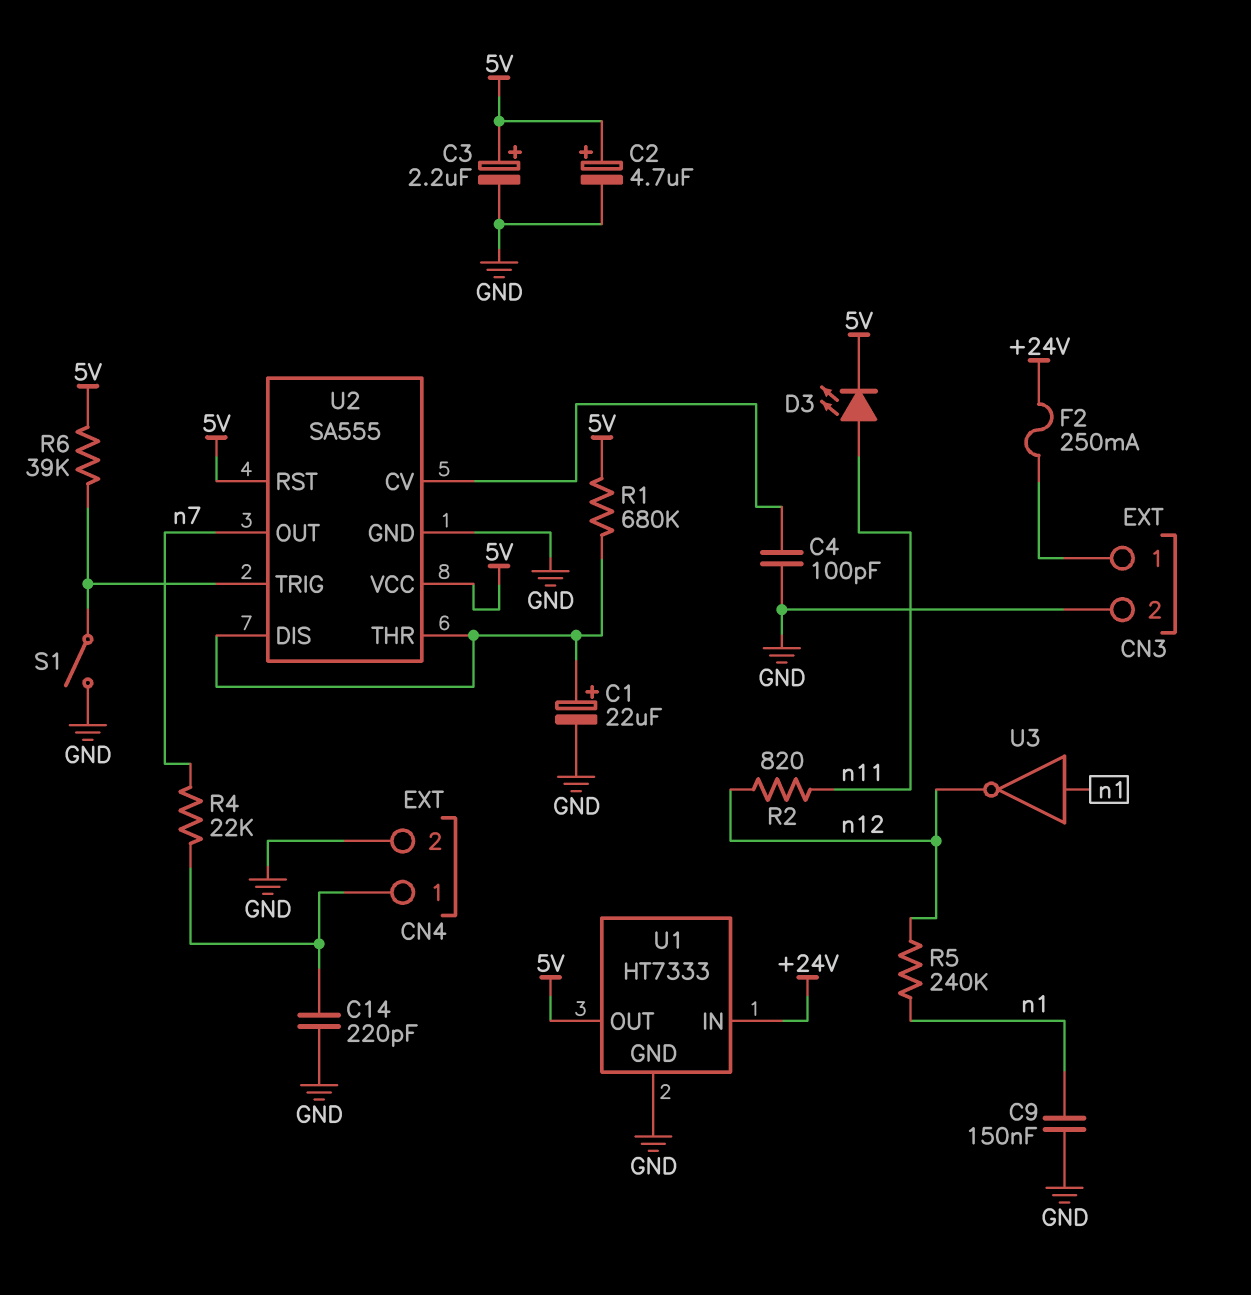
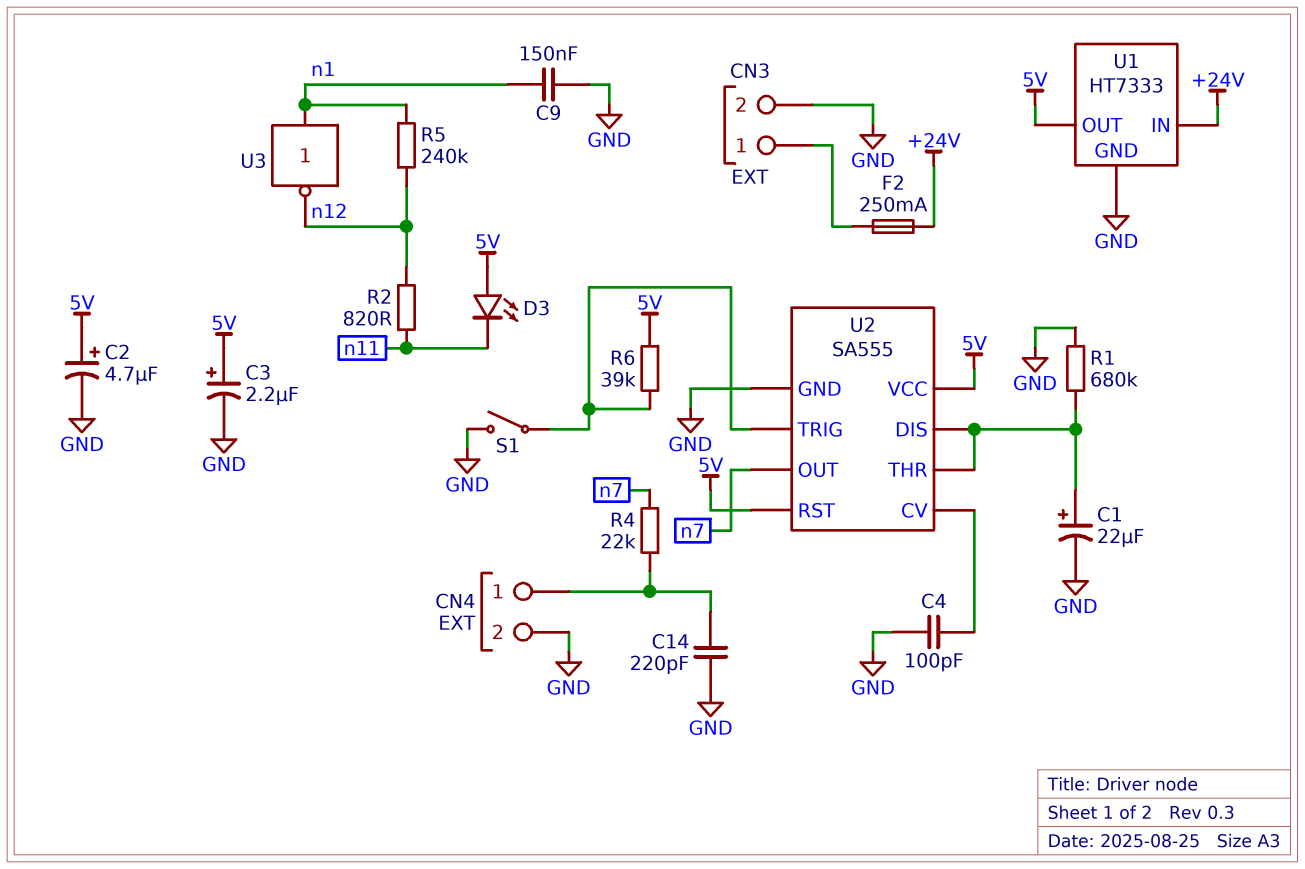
D3: LED (A n11, K 5V) -> LED (A 5V, K n11)
R1: 680k (5V, U2/DIS) -> 680k (GND, U2/DIS)

